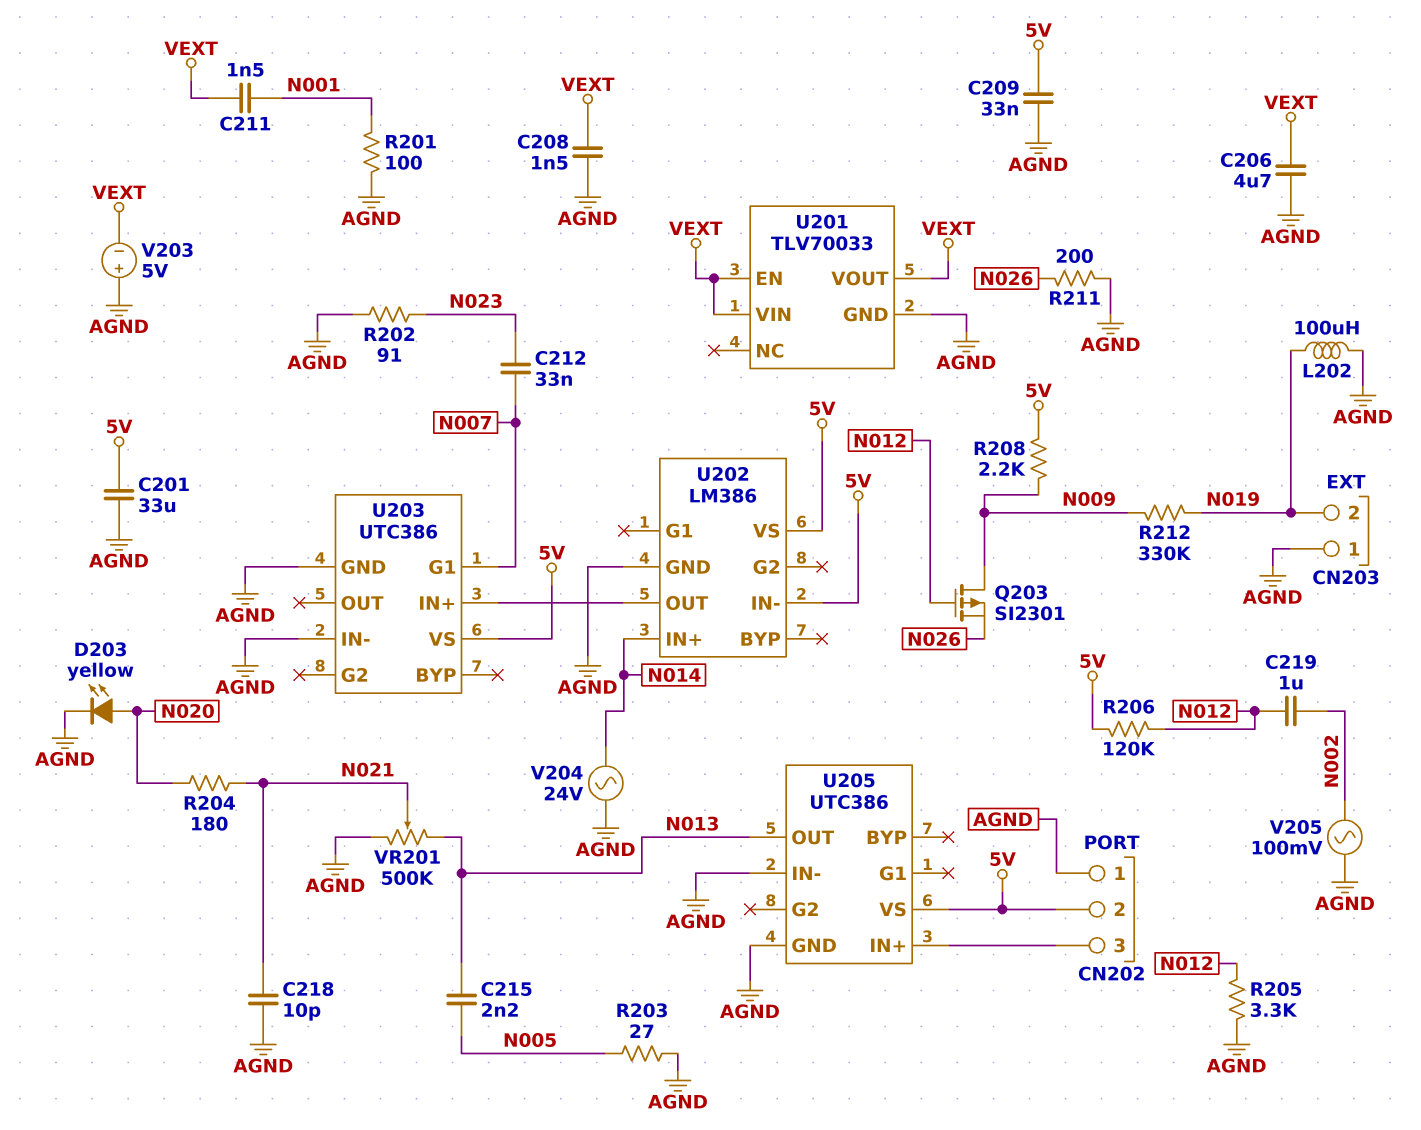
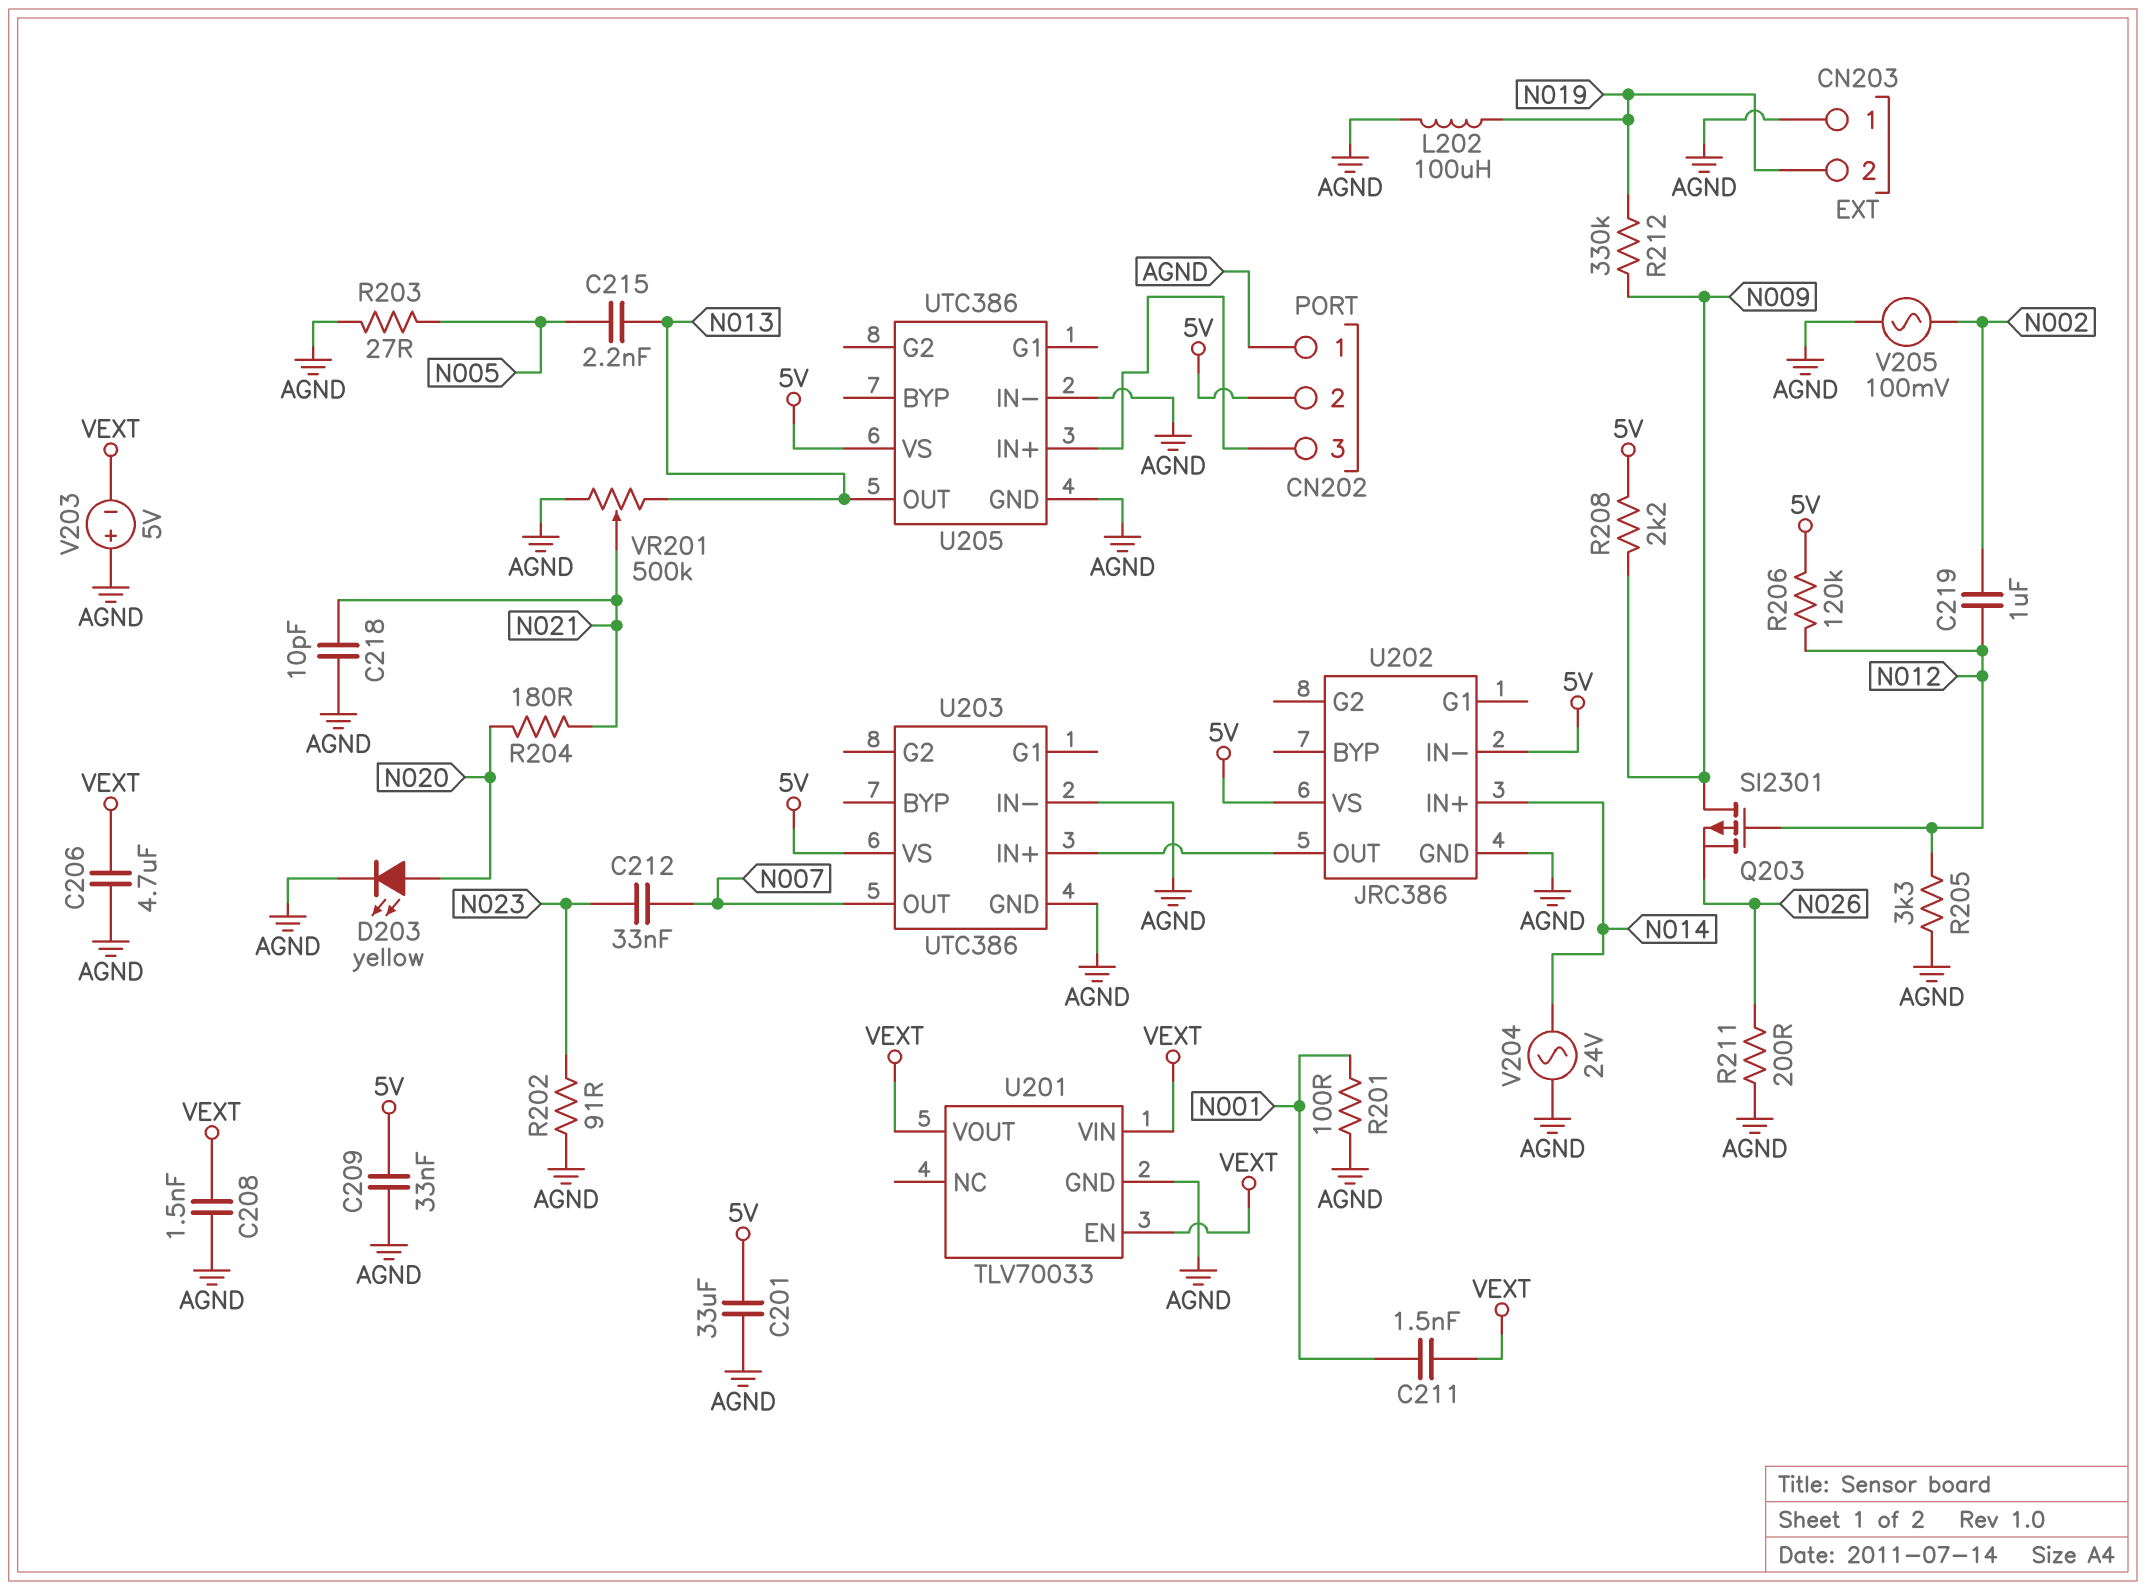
U202: LM386 -> JRC386
U203 pin G1: N007 -> none
U203 pin OUT: none -> N007

